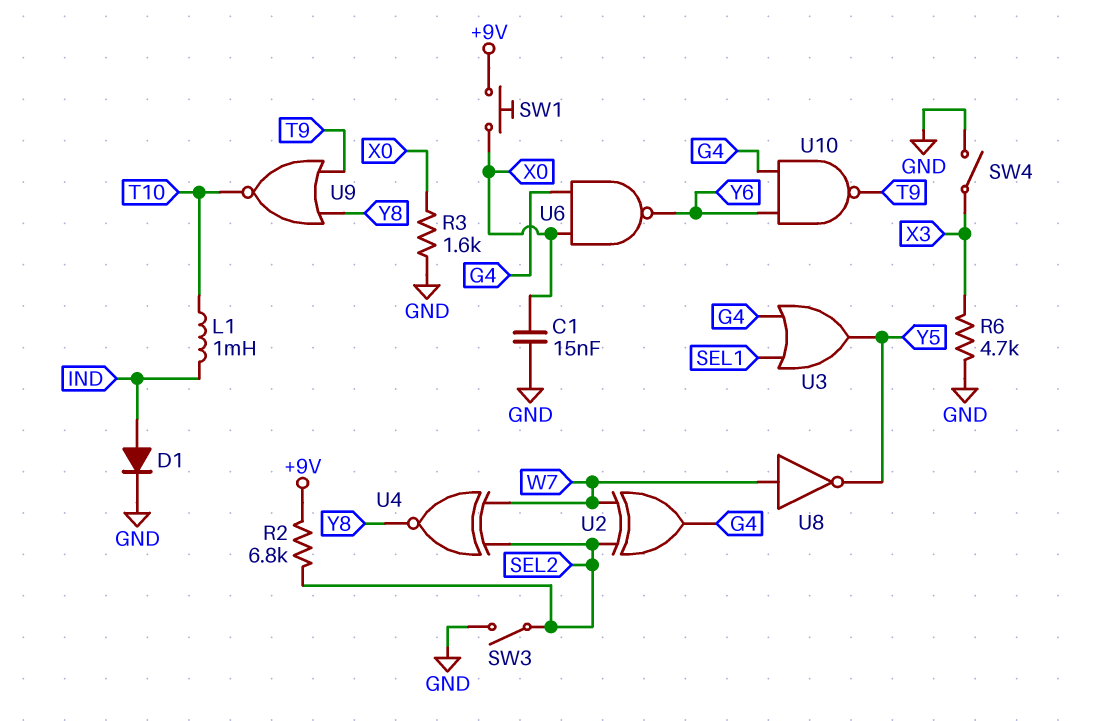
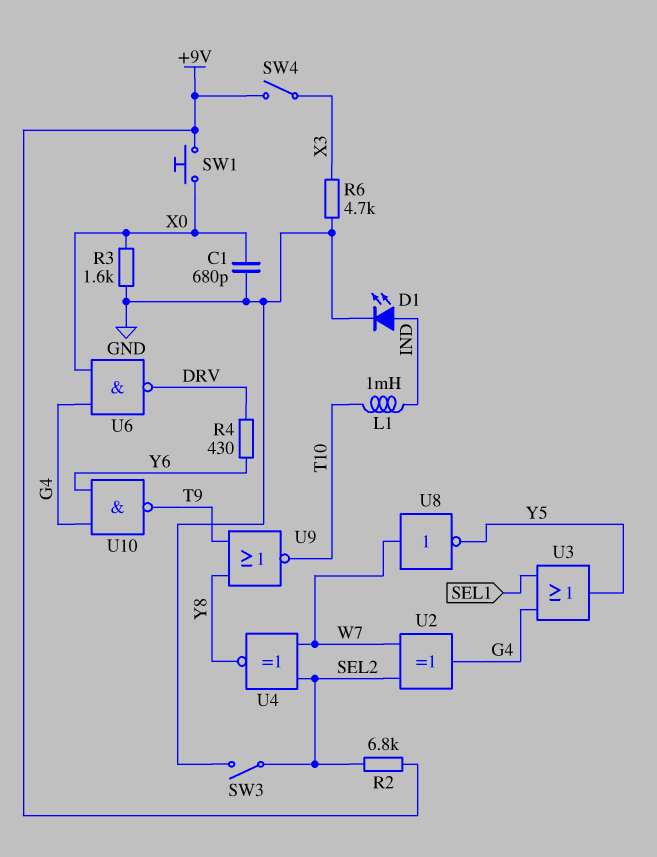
C1: 15nF (GND, X0) -> 680pF (GND, X0)
D1: diode (A IND, K GND) -> LED (A IND, K GND)
R4: none -> 430 (DRV, Y6)
SW4: switch (GND, X3) -> switch (+9V, X3)
U6: NAND (in G4, in X0, out Y6) -> NAND (in G4, in X0, out DRV)

